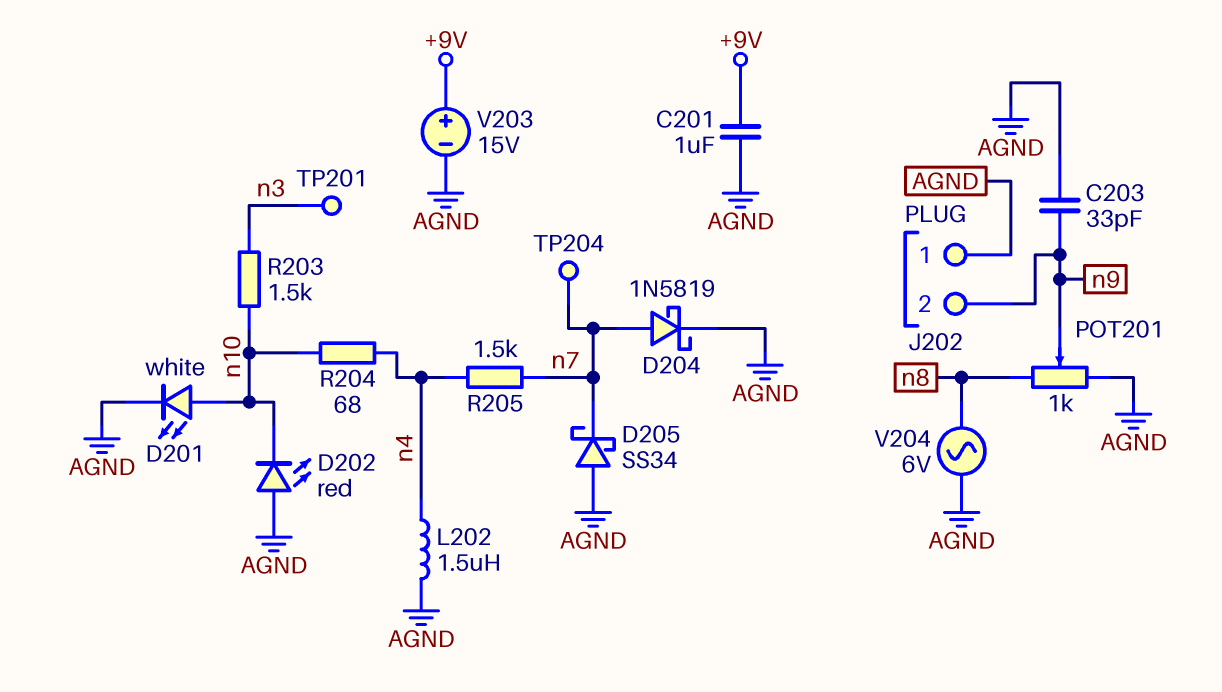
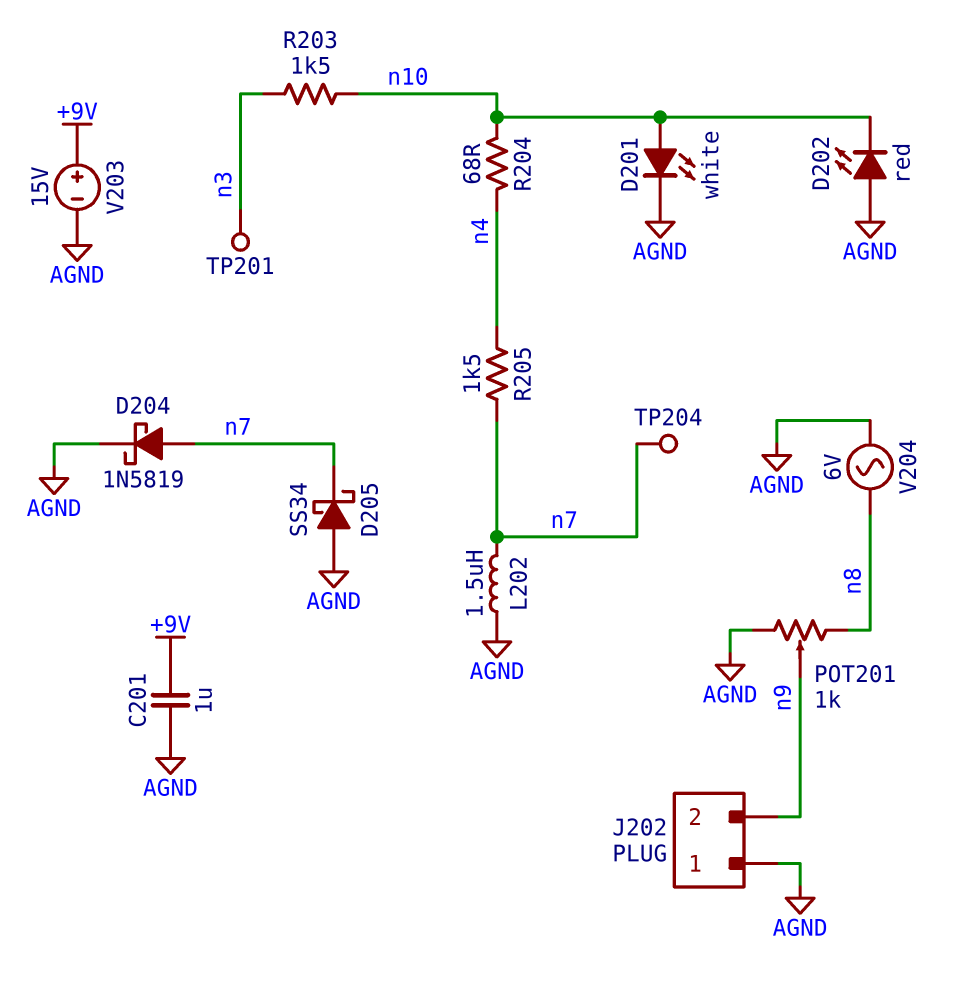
C203: 33pF (AGND, n9) -> none
L202: 1.5uH (AGND, n4) -> 1.5uH (AGND, n7)

